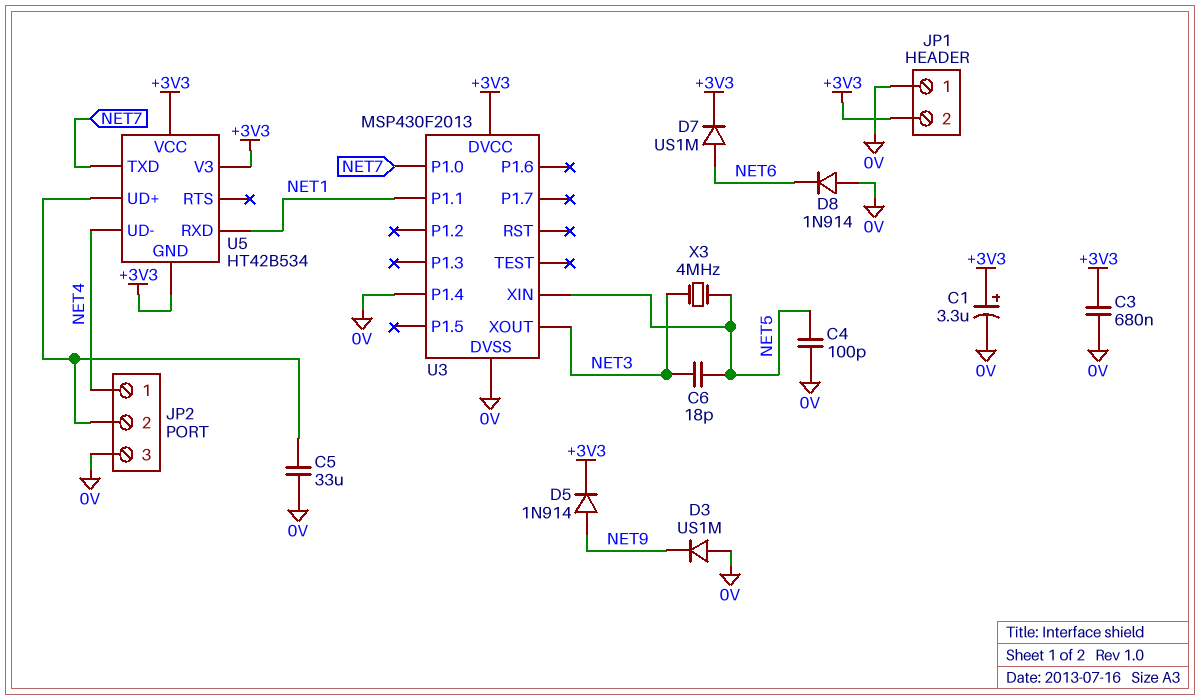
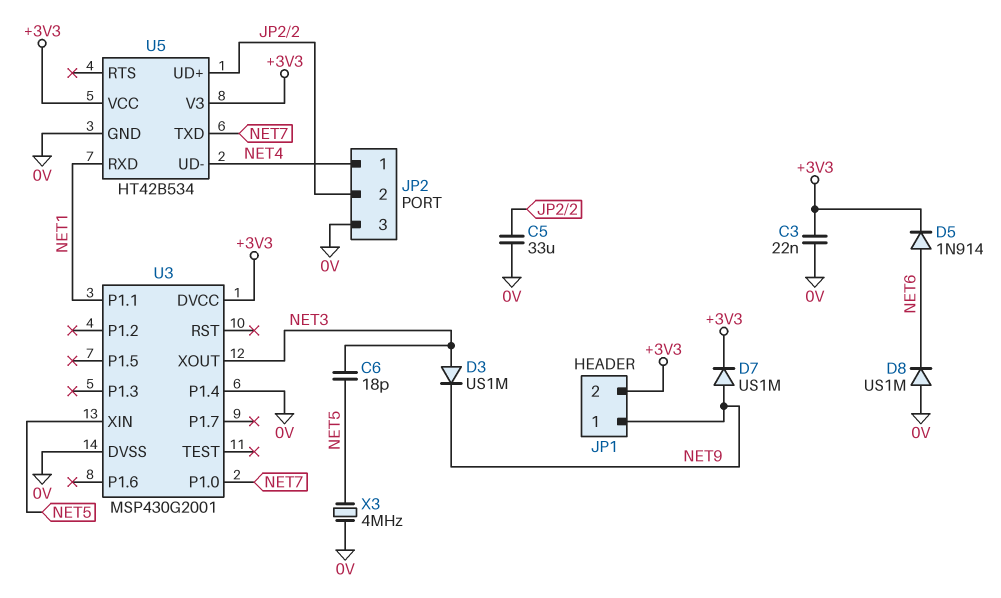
C1: 3.3uF (plus +3V3, minus 0V) -> none
C3: 680nF (+3V3, 0V) -> 22nF (+3V3, 0V)
C4: 100pF (0V, NET5) -> none
D3: diode US1M (A 0V, K NET9) -> diode US1M (A NET3, K NET9)
D5: diode 1N914 (A NET9, K +3V3) -> diode 1N914 (A NET6, K +3V3)
D7: diode US1M (A NET6, K +3V3) -> diode US1M (A NET9, K +3V3)
D8: diode 1N914 (A 0V, K NET6) -> diode US1M (A 0V, K NET6)
JP1 pin 1: 0V -> NET9
U3: MSP430F2013 -> MSP430G2001
U5 pin GND: +3V3 -> 0V
X3: 4MHz (NET3, NET5) -> 4MHz (0V, NET5)

